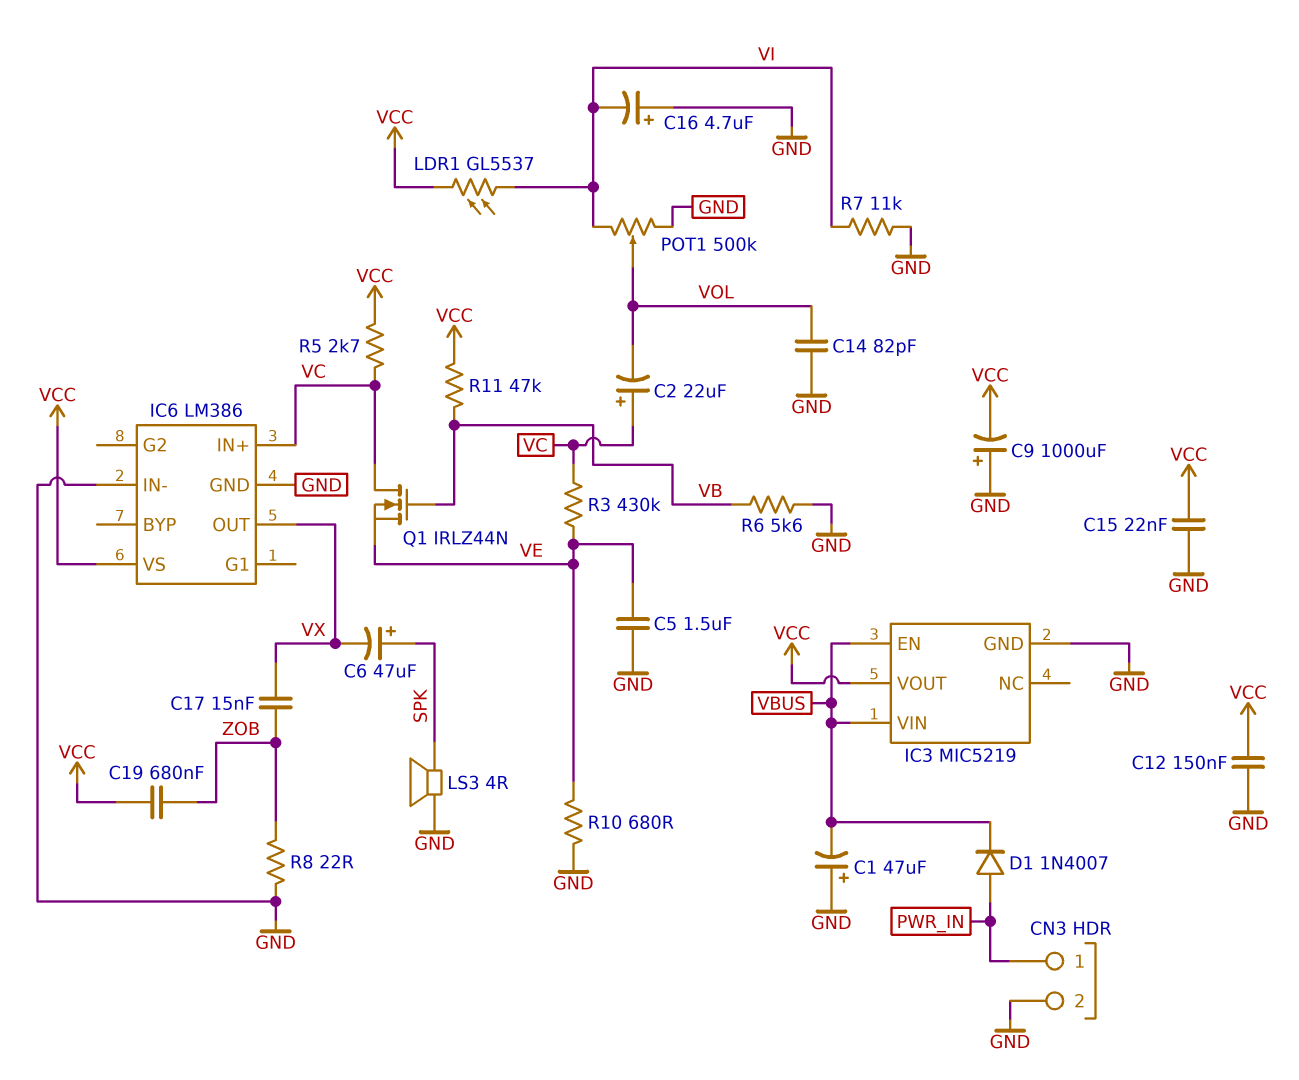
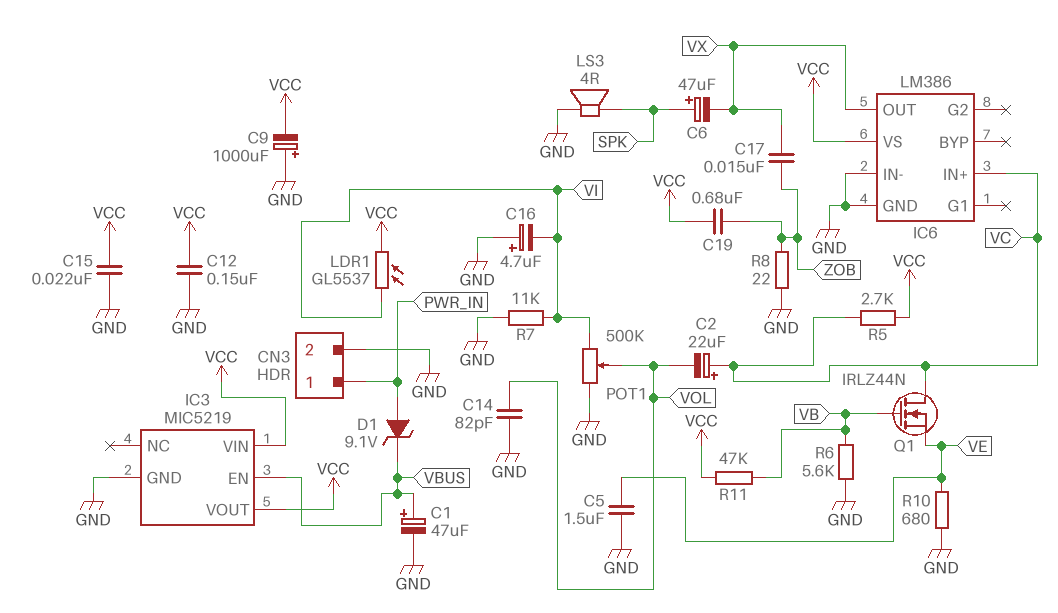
C1: 47uF (plus GND, minus VBUS) -> 47uF (plus VBUS, minus GND)
D1: diode 1N4007 (A PWR_IN, K VBUS) -> zener 9.1V (A PWR_IN, K VBUS)
IC3 pin VIN: VBUS -> VCC
R3: 430k (VC, VE) -> none

